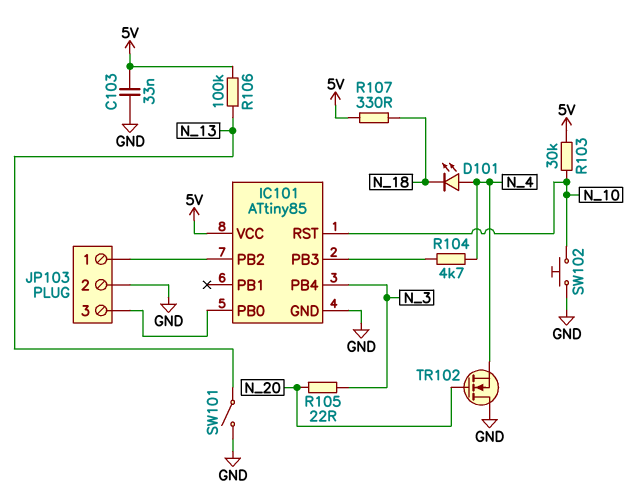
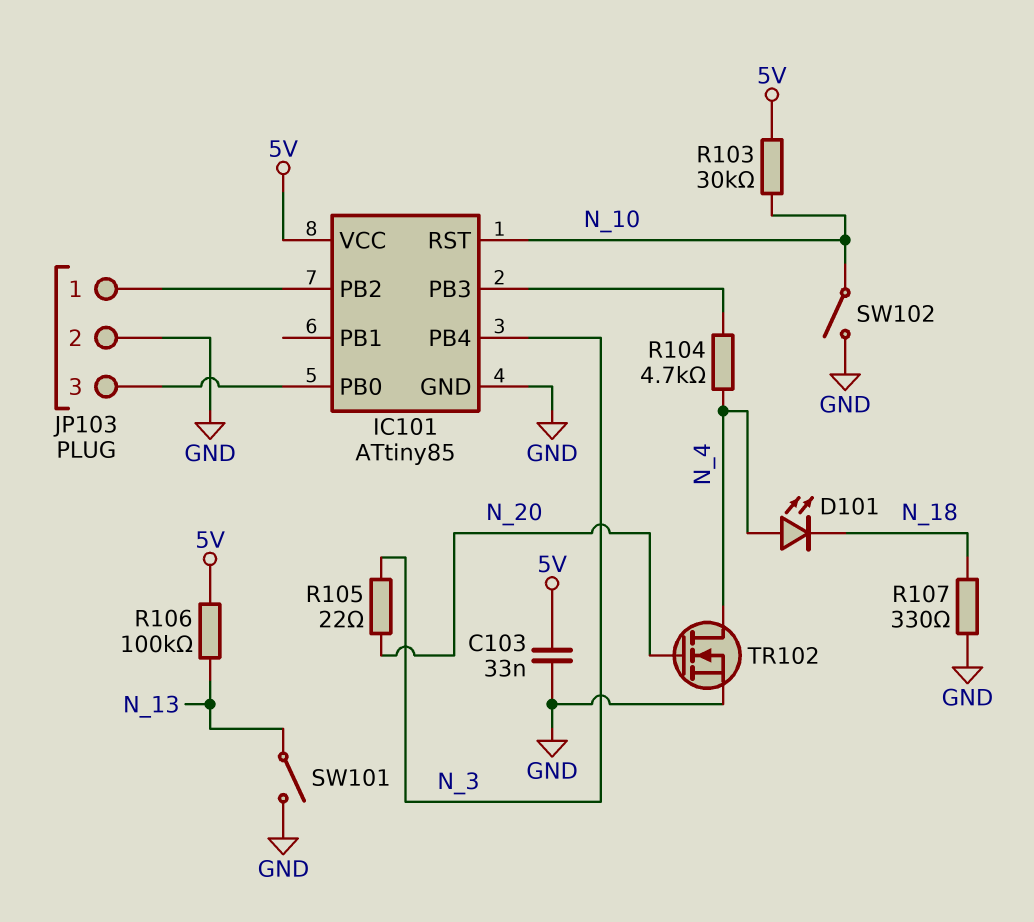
R107: 330 (5V, N_18) -> 330 (GND, N_18)
SW102: button (GND, N_10) -> switch (GND, N_10)
TR102: NMOS (G N_20, D GND, S N_4) -> NMOS (G N_20, D N_4, S GND)

